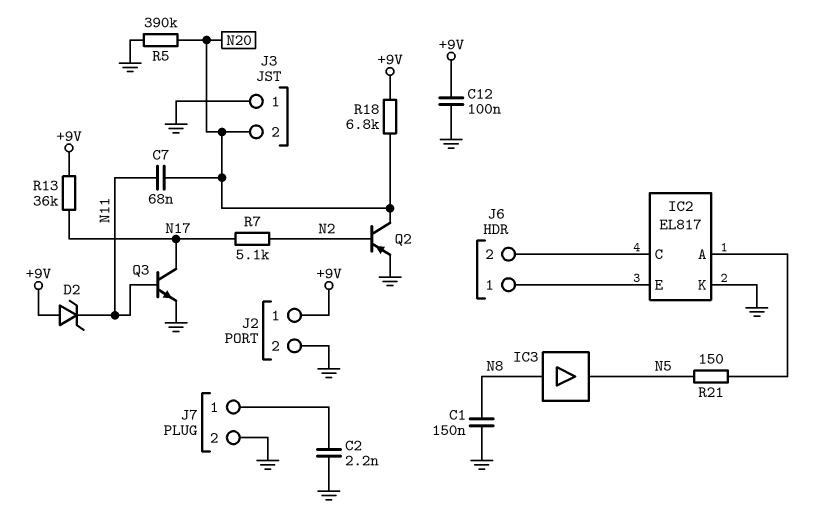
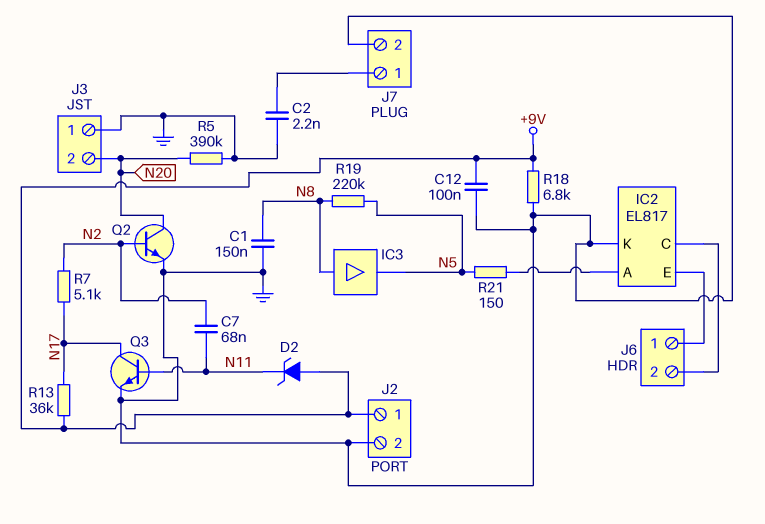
C7: 68nF (N11, N20) -> 68nF (N2, N11)
Q2: PNP (B N2, C N20, E GND) -> NPN (B N2, C N20, E GND)
R18: 6.8k (+9V, N20) -> 6.8k (+9V, GND)
R19: none -> 220k (N5, N8)

